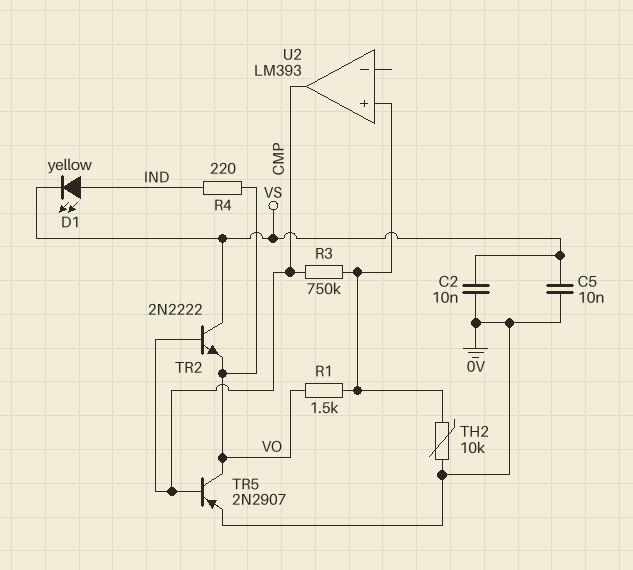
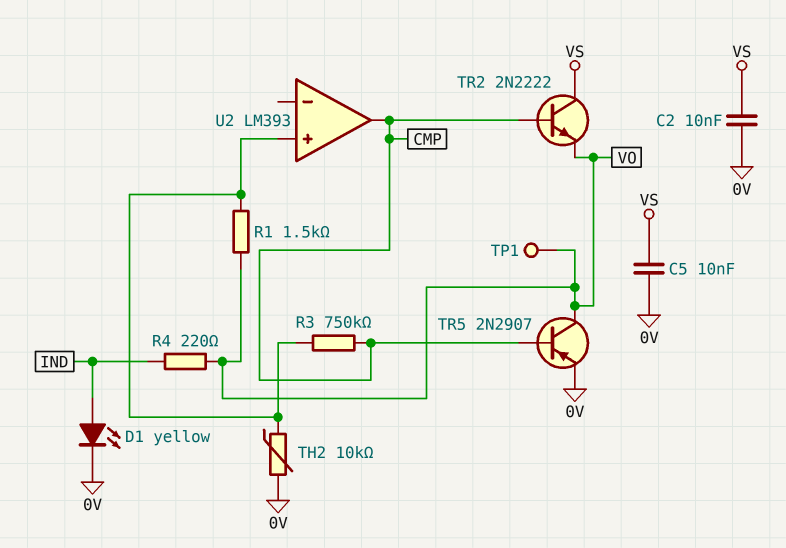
D1: LED yellow (A IND, K VS) -> LED yellow (A IND, K 0V)
TP1: none -> test point (VO)

